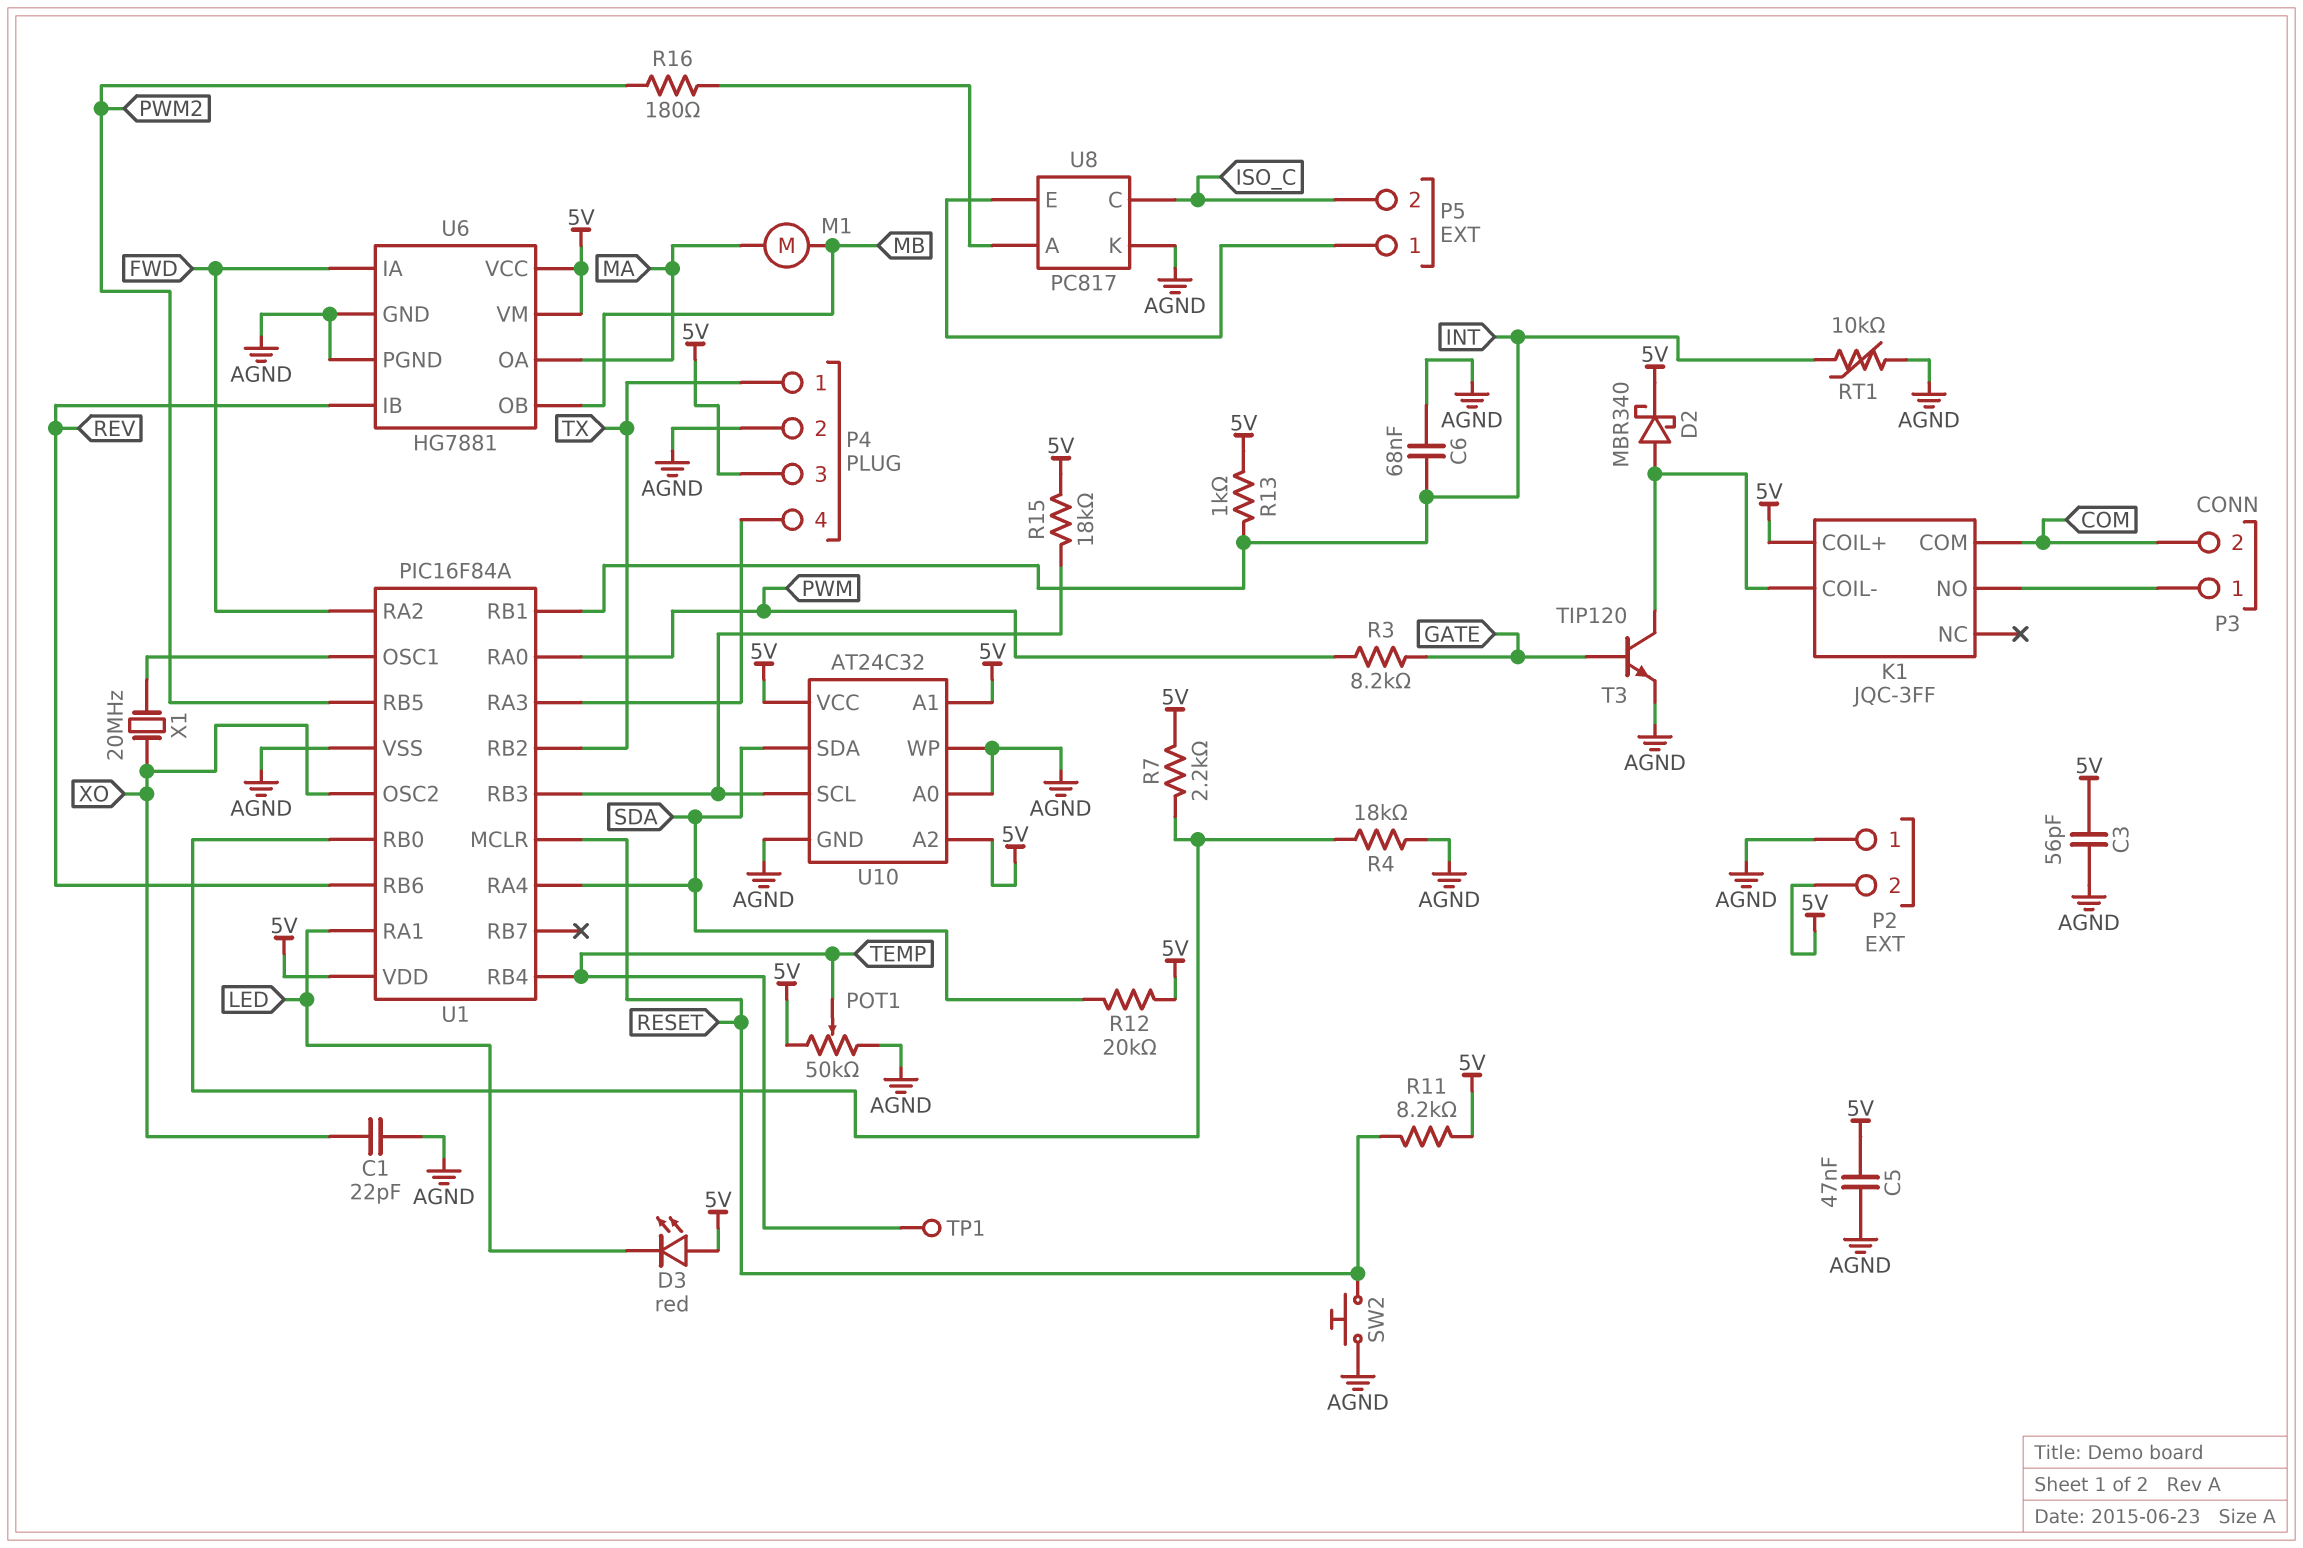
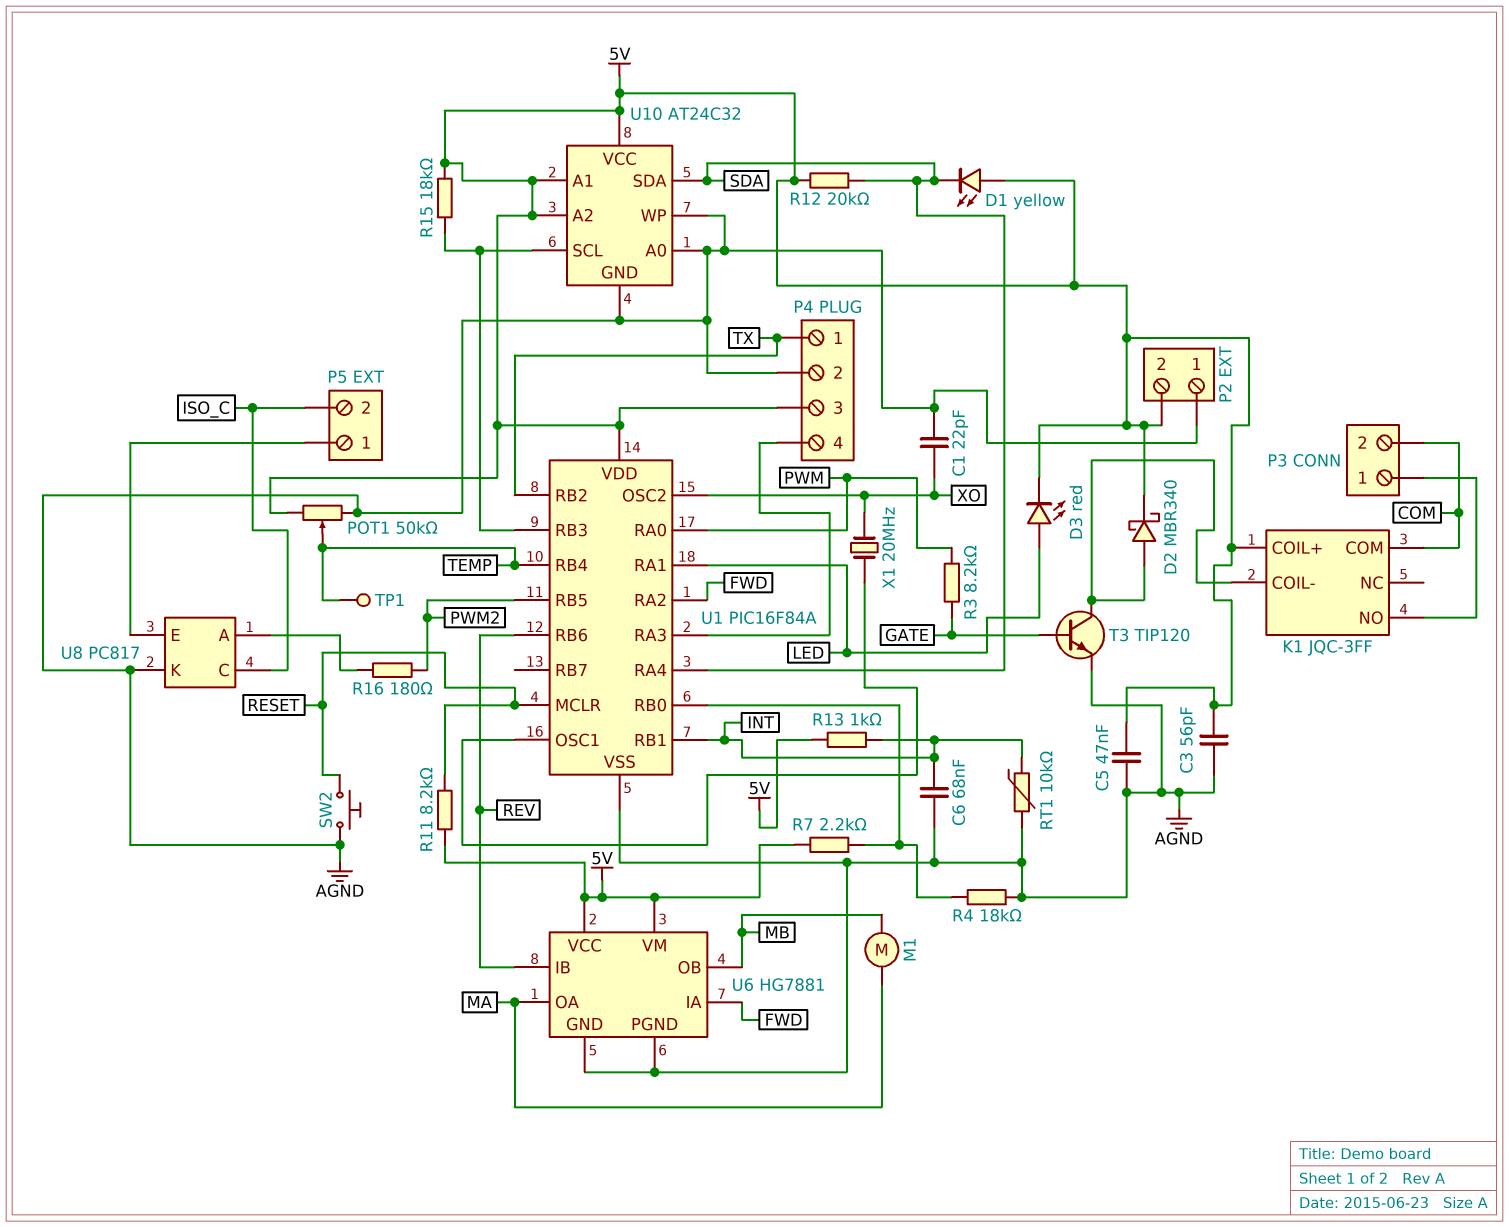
D1: none -> LED yellow (A 5V, K SDA)
D3: LED red (A 5V, K LED) -> LED red (A LED, K 5V)

